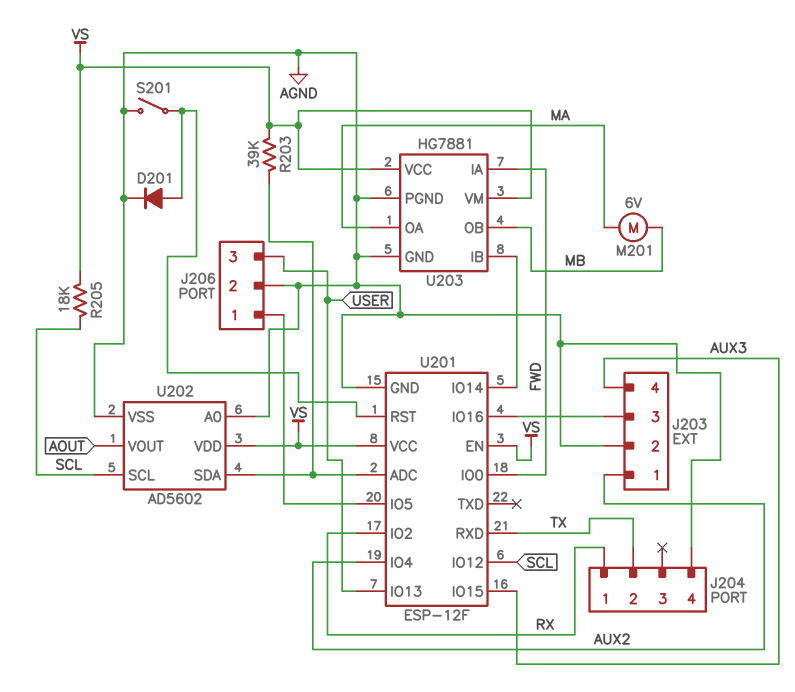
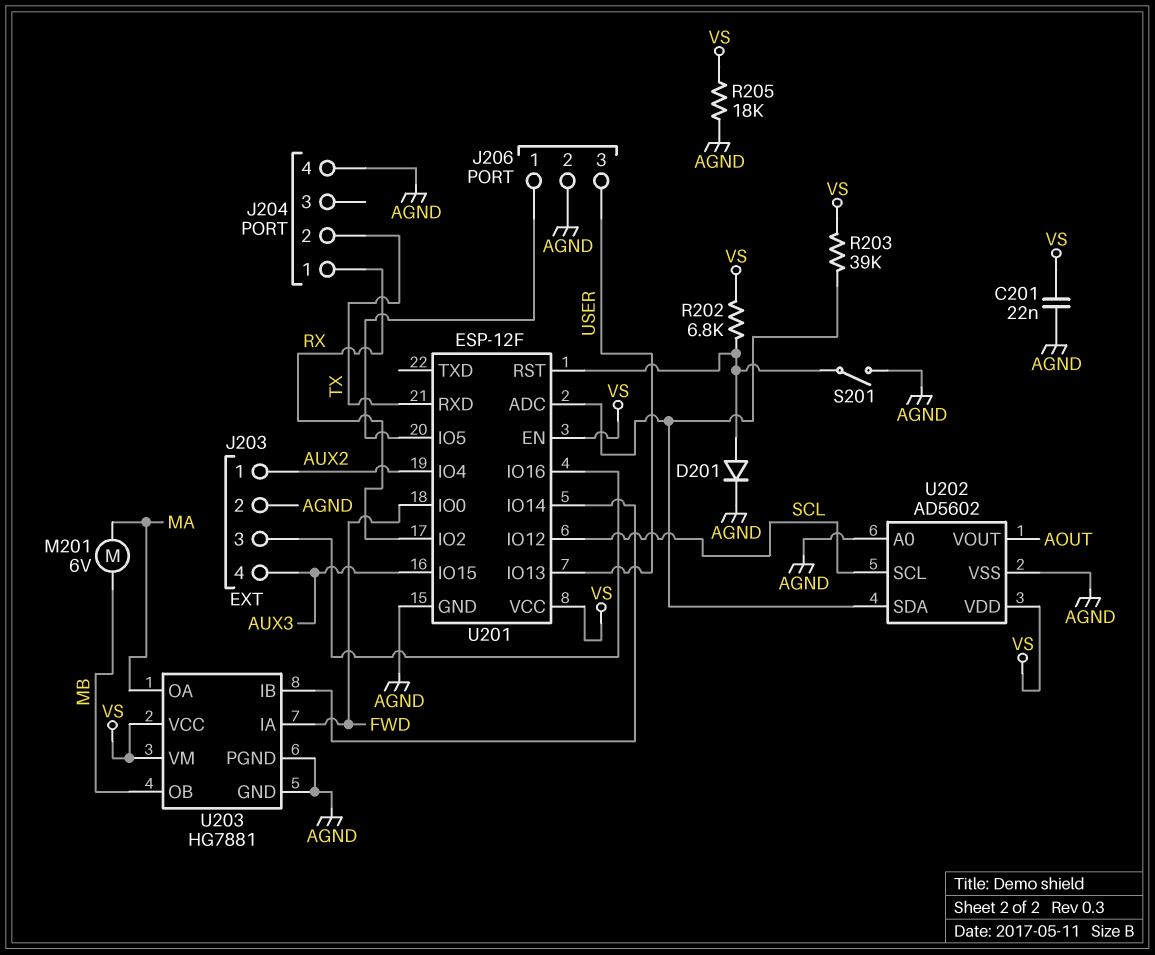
C201: none -> 22nF (AGND, VS)
R202: none -> 6.8k (U201/RST, VS)
R205: 18k (SCL, VS) -> 18k (AGND, VS)

